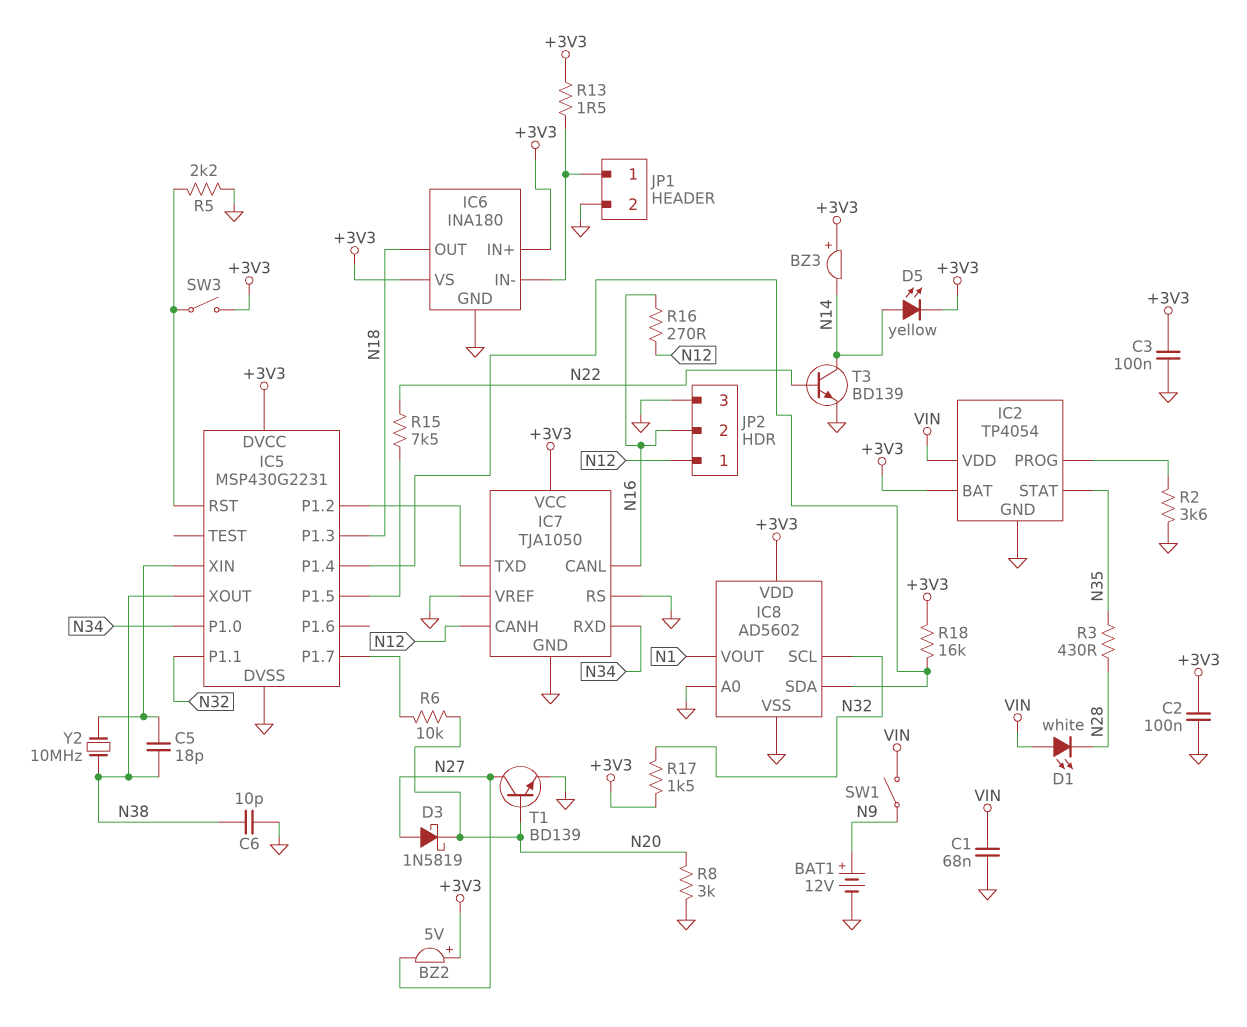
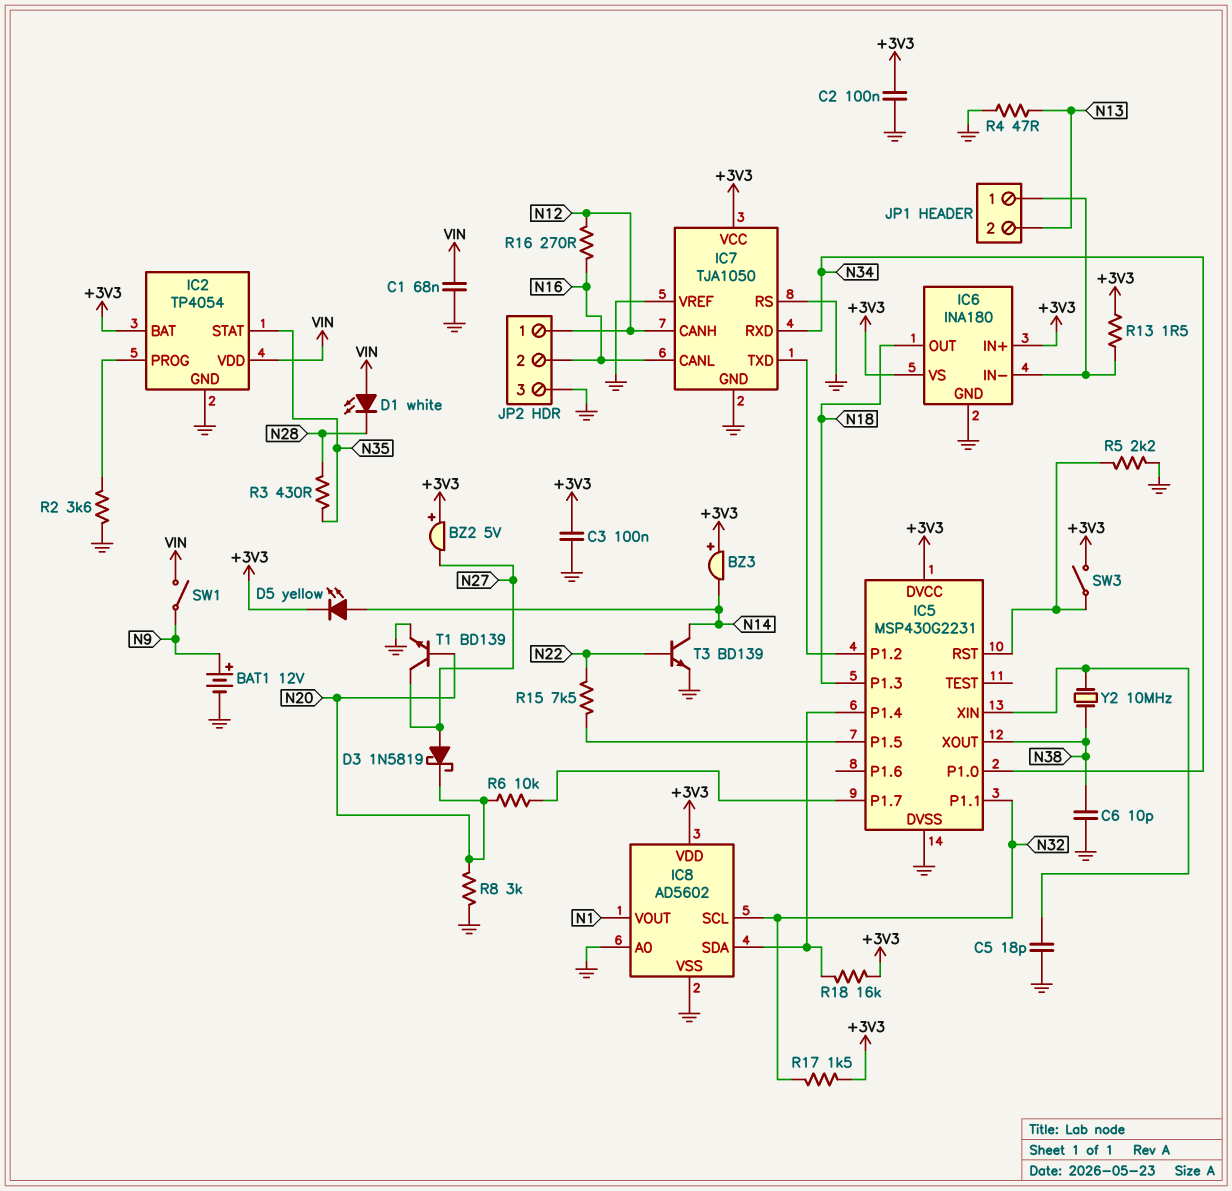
C5: 18pF (IC5/XIN, N38) -> 18pF (GND, IC5/XIN)
JP1 pin 2: GND -> N13
R4: none -> 47 (GND, N13)

